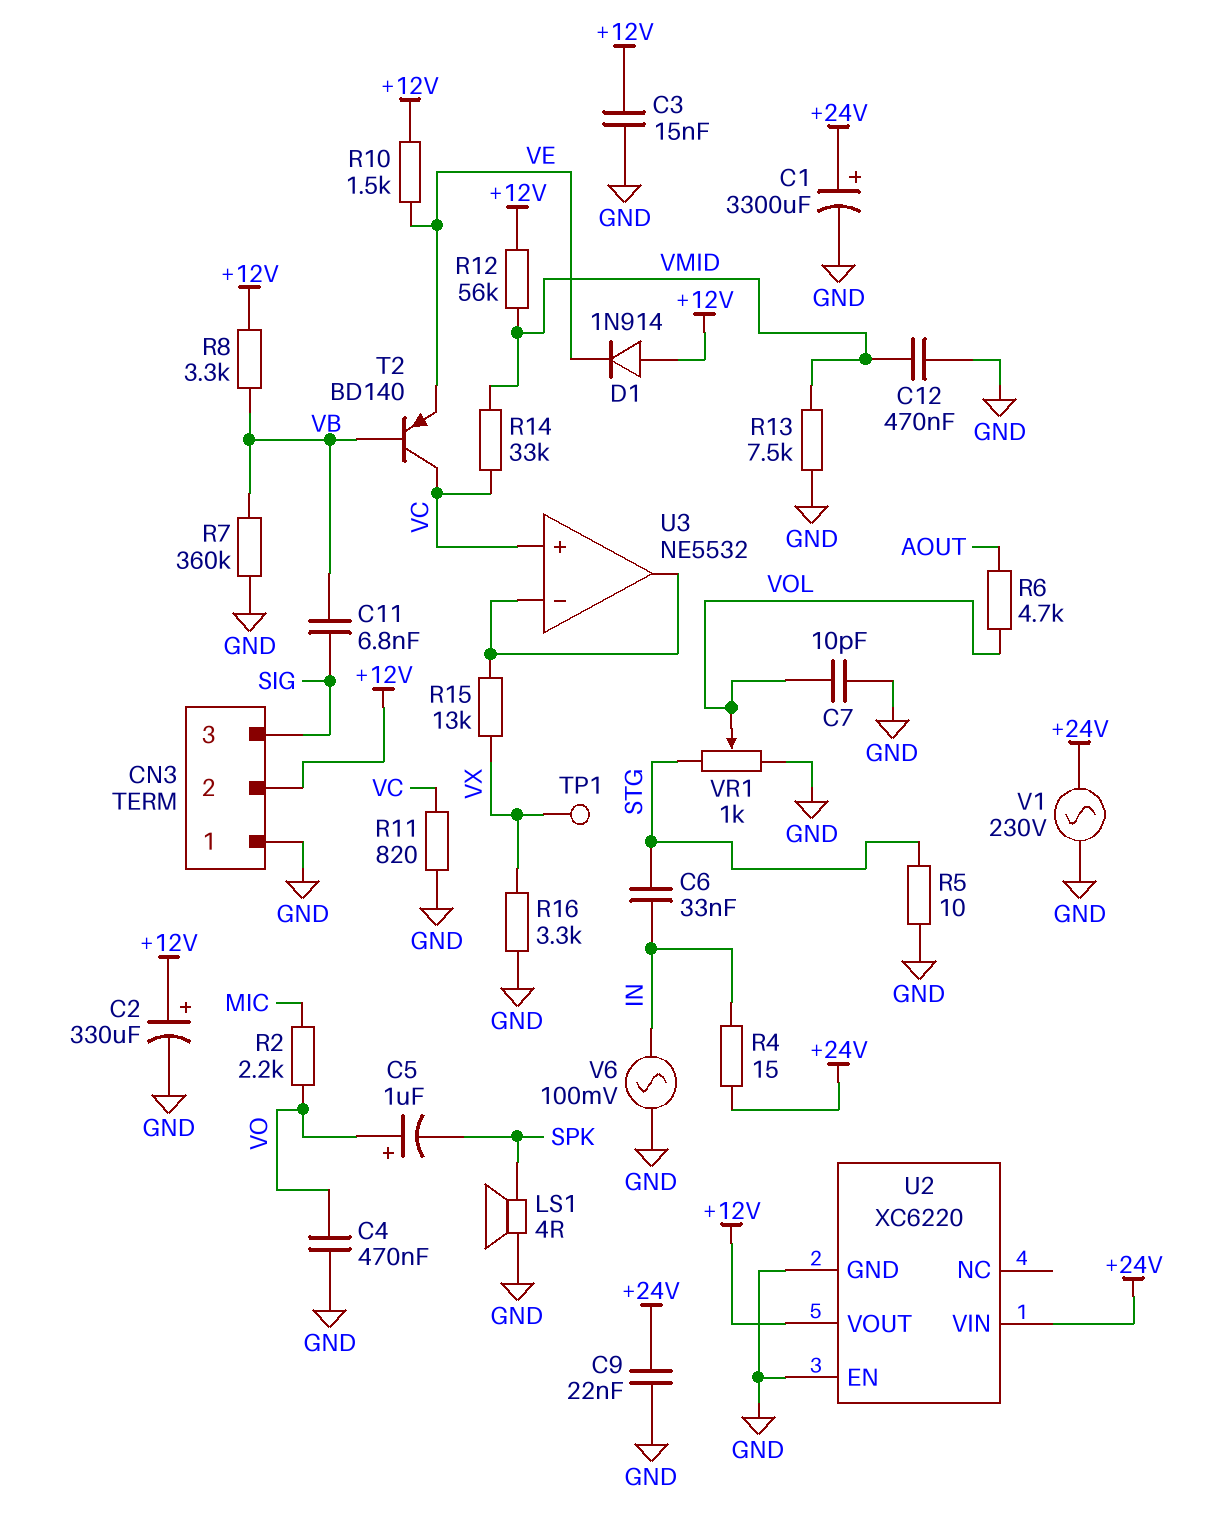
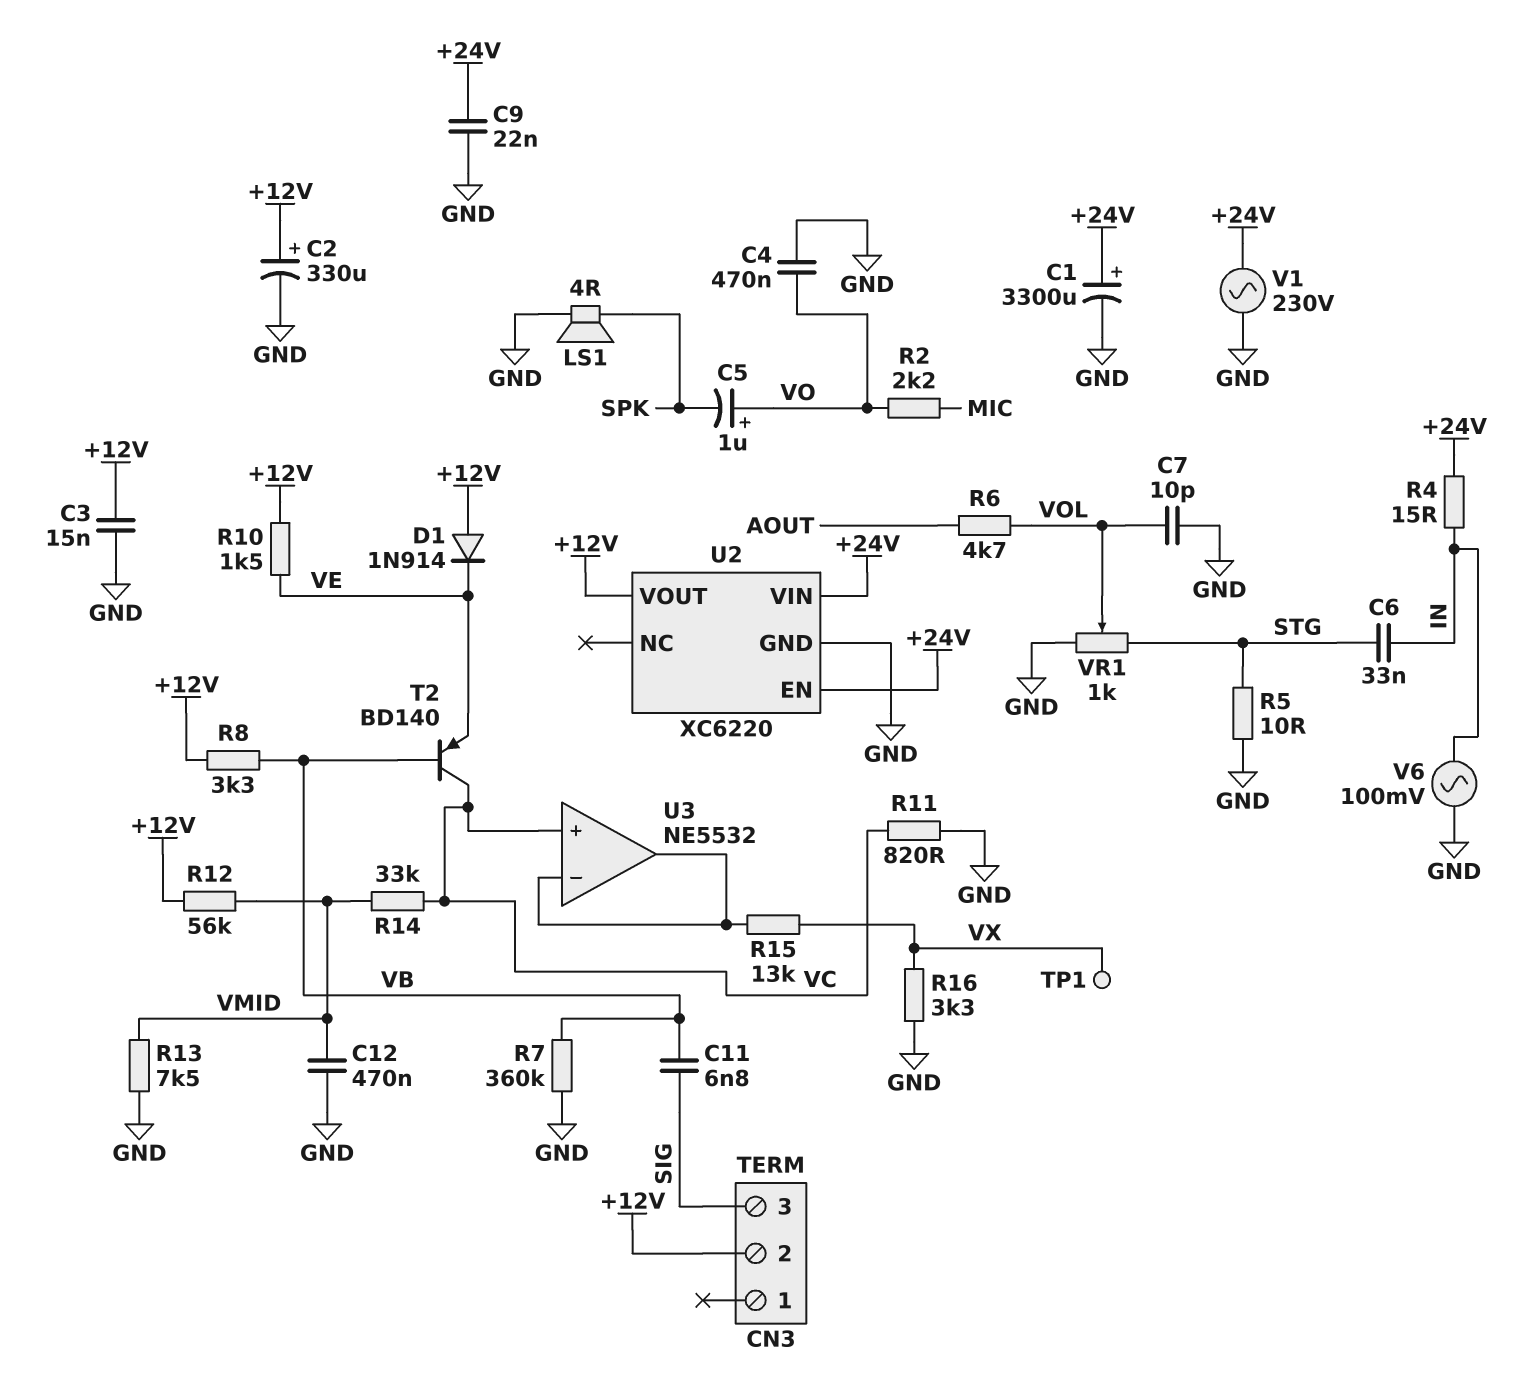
CN3 pin 1: GND -> none
U2 pin EN: GND -> +24V

